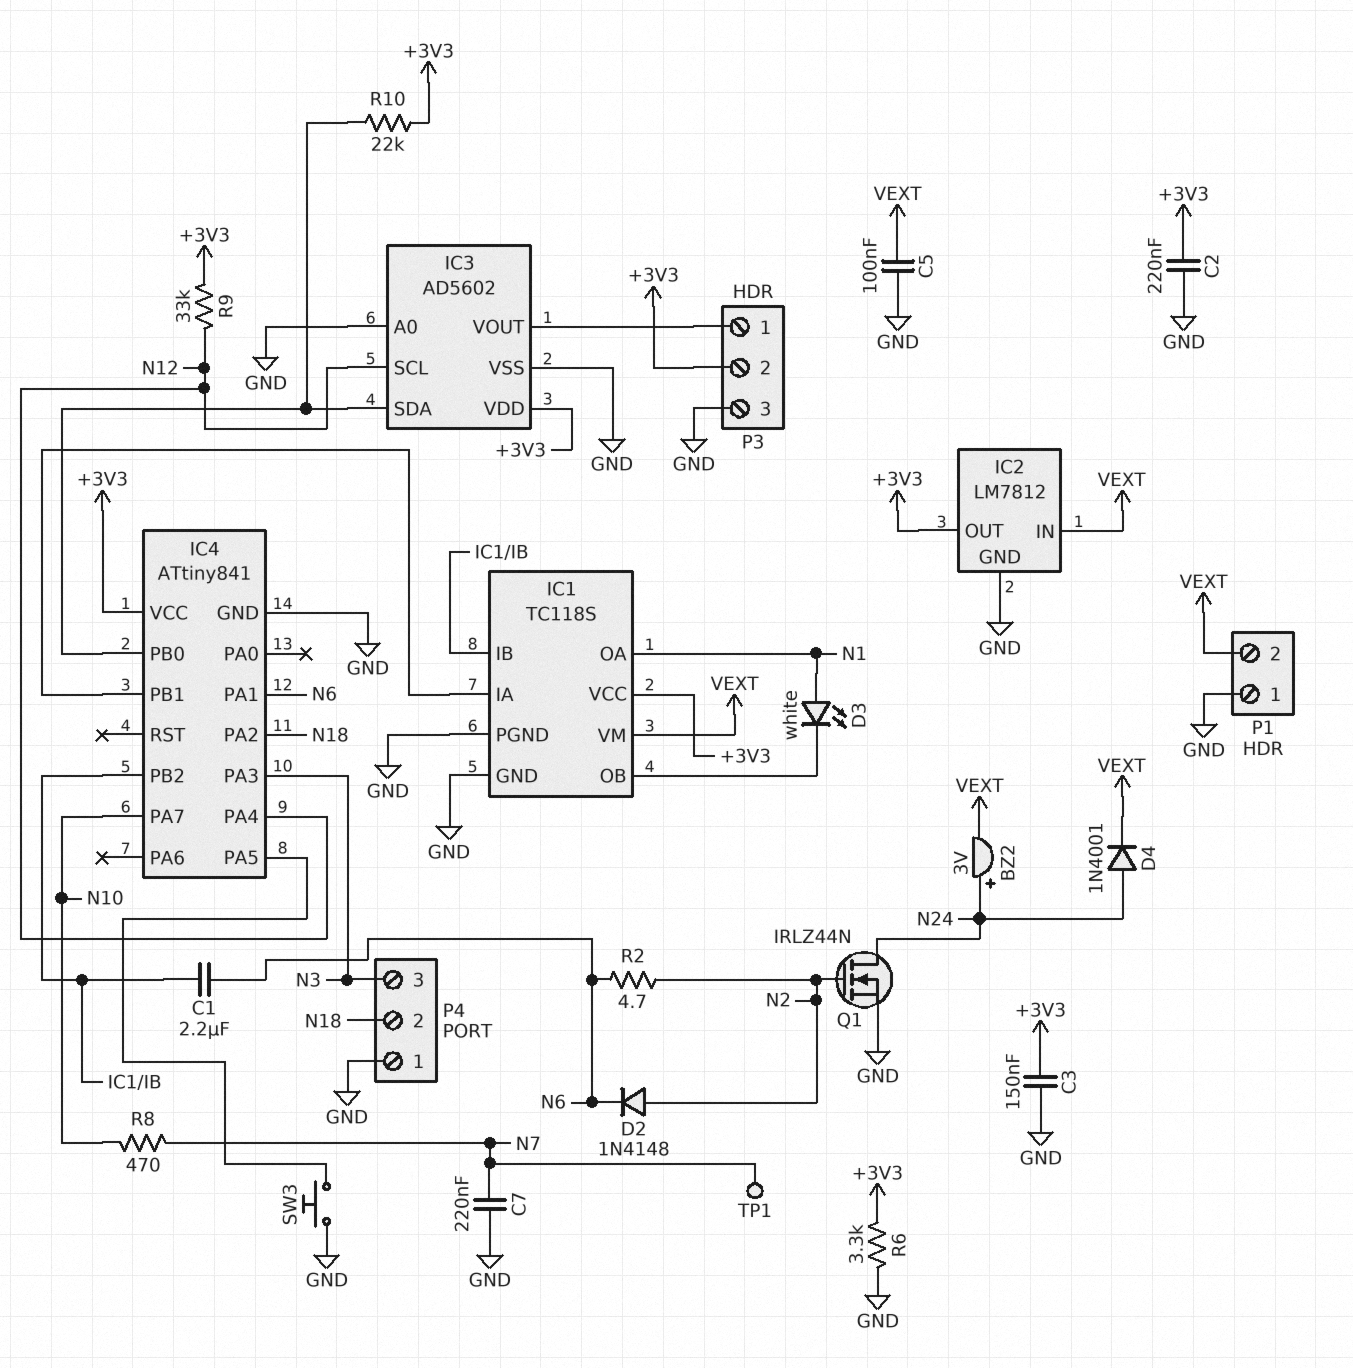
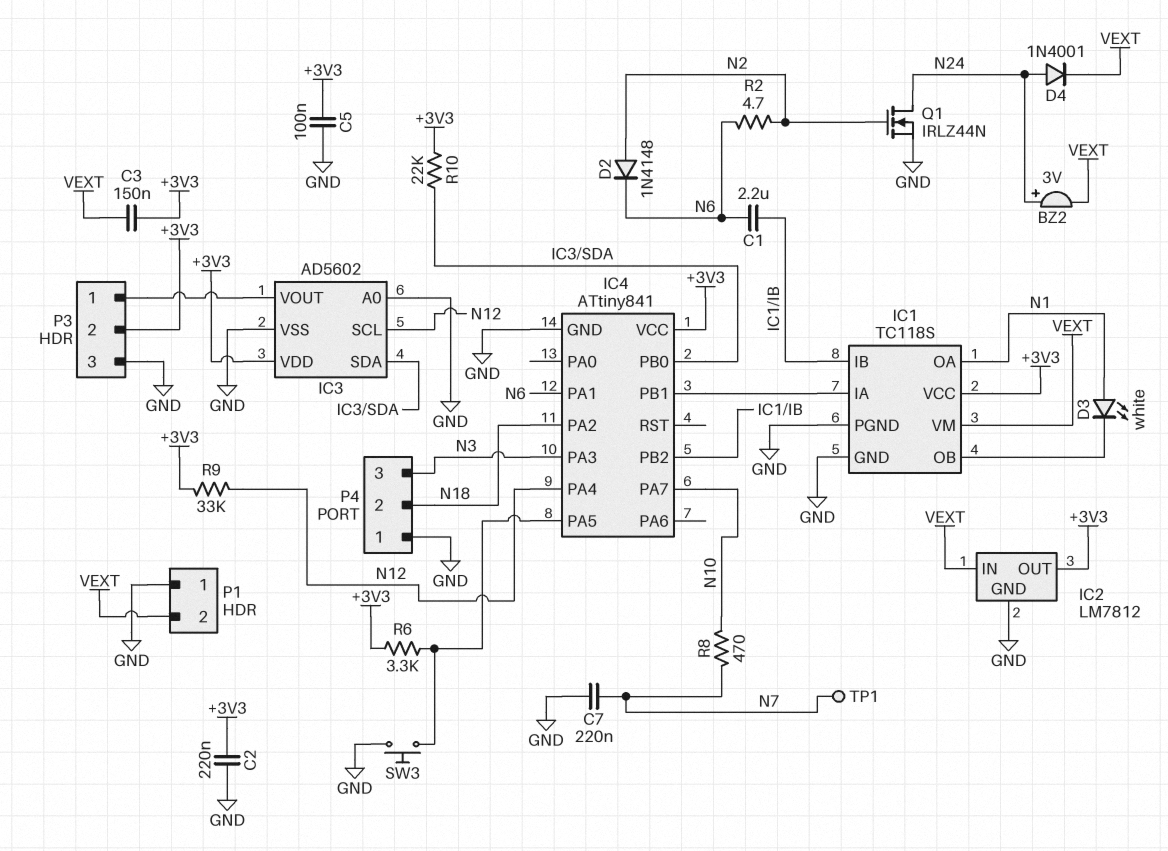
C3: 150nF (+3V3, GND) -> 150nF (+3V3, VEXT)
C5: 100nF (GND, VEXT) -> 100nF (+3V3, GND)
R6: 3.3k (+3V3, GND) -> 3.3k (+3V3, IC4/PA5)

